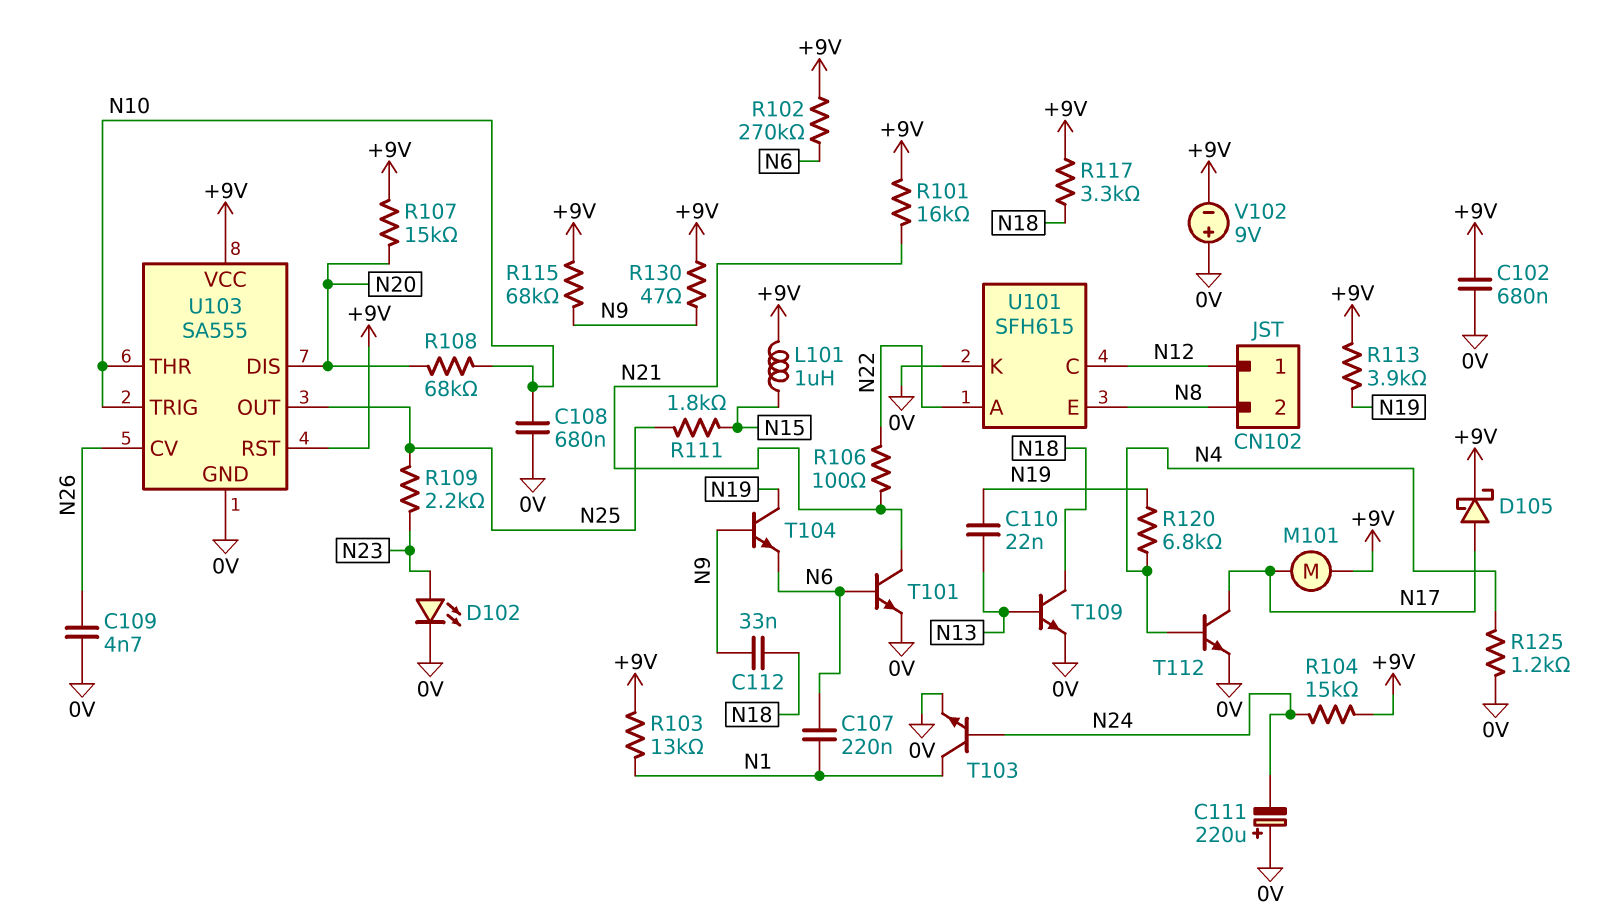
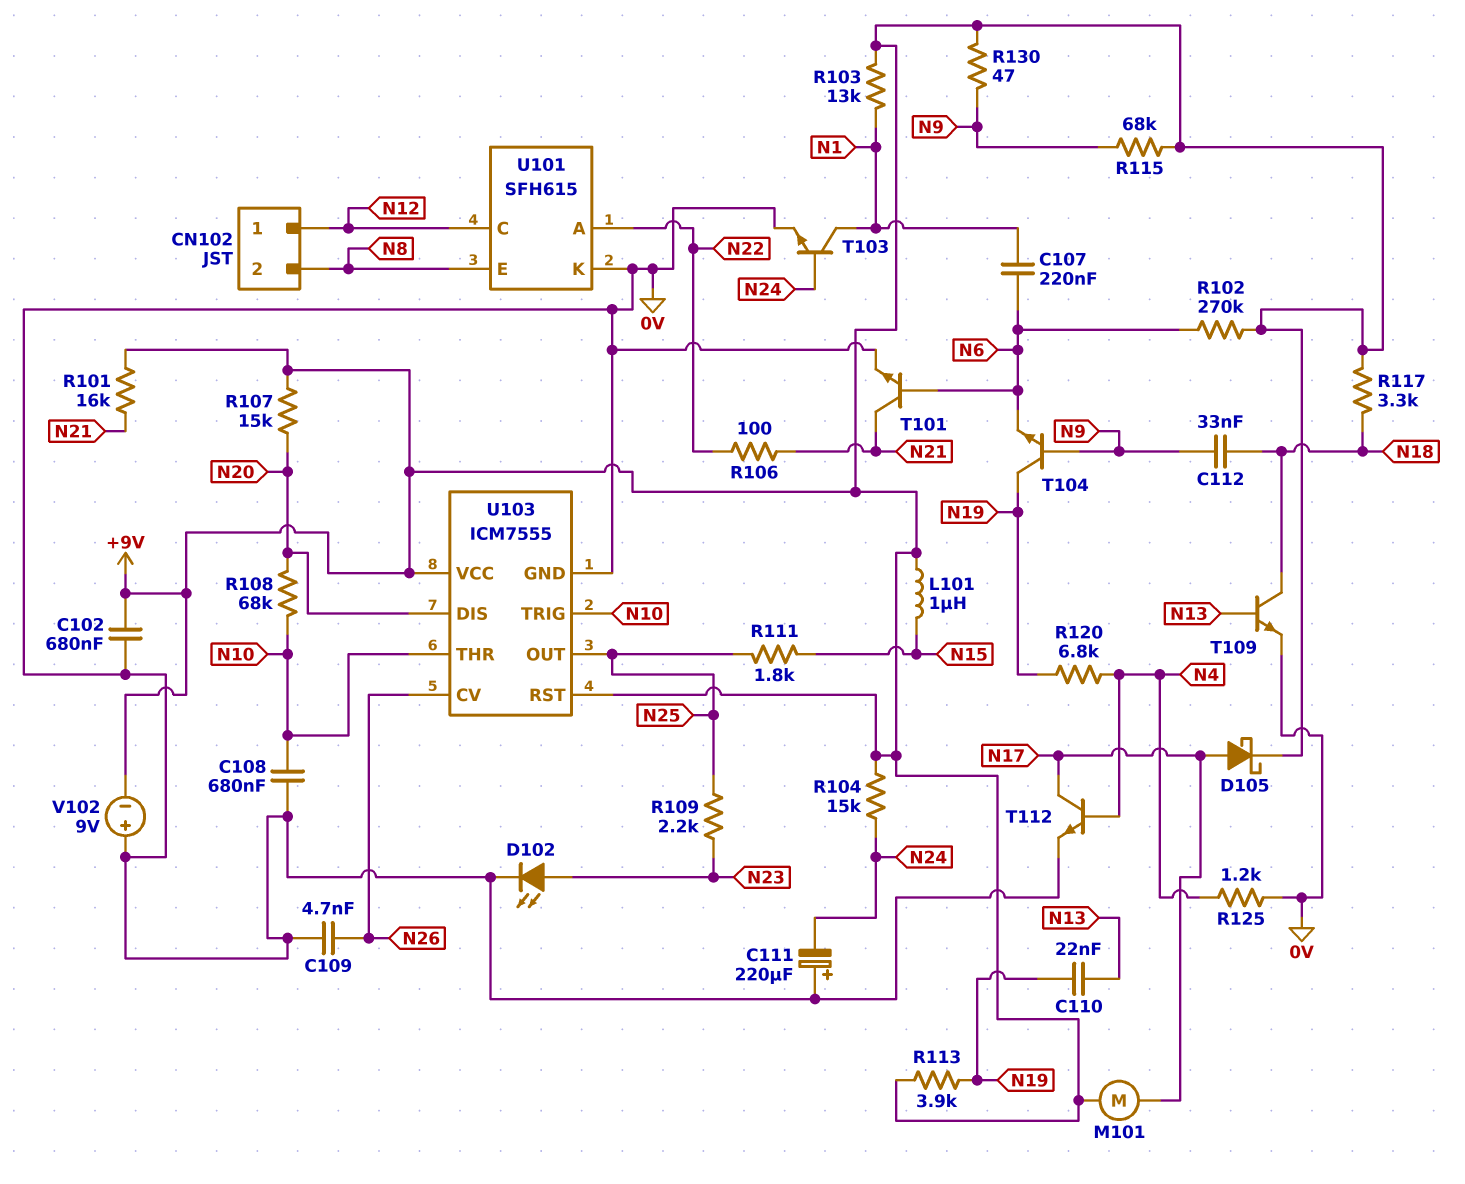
U103: SA555 -> ICM7555

